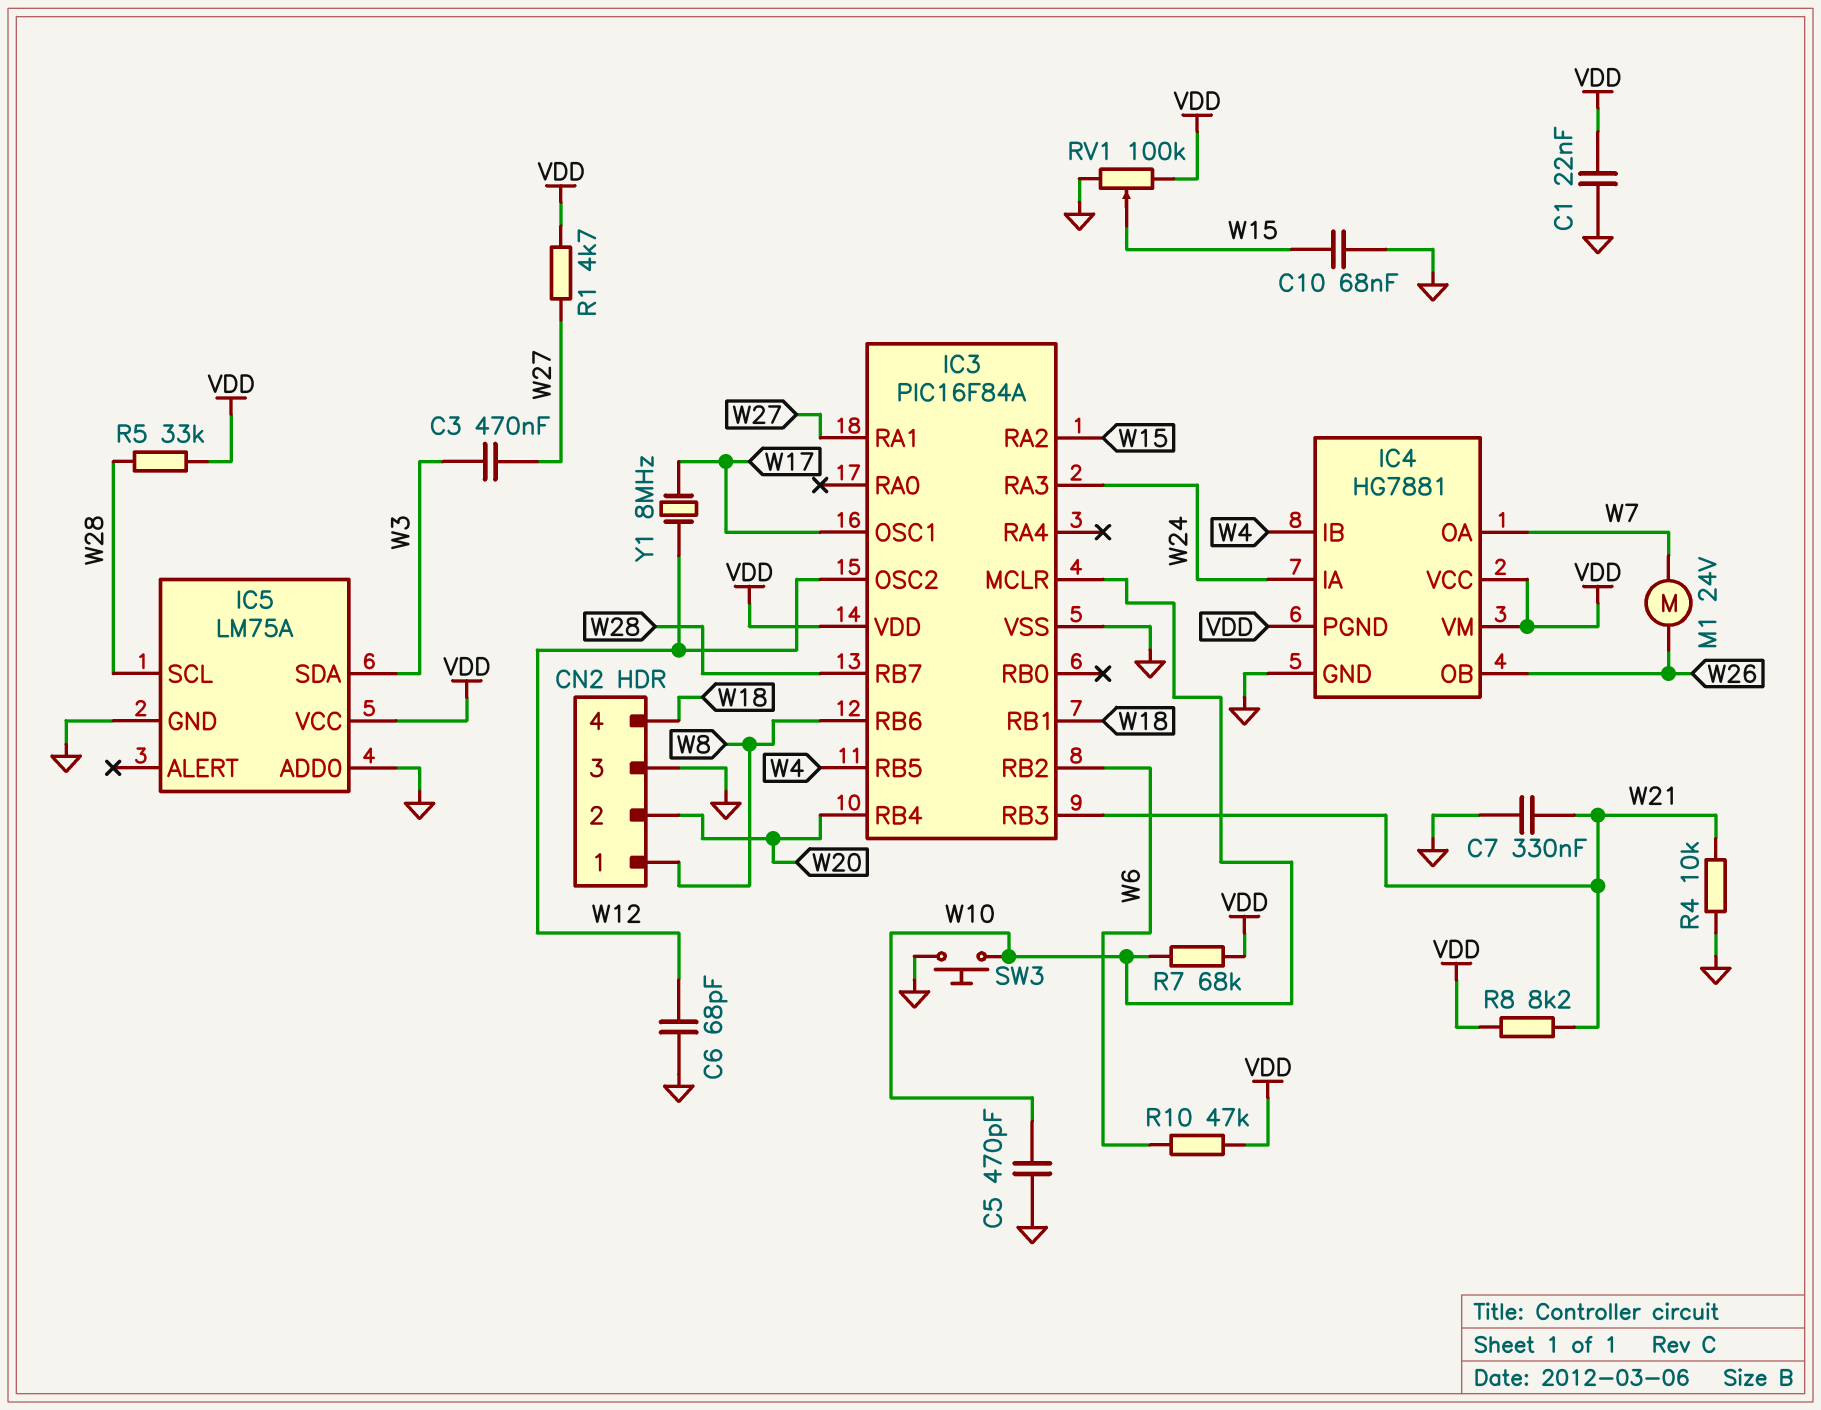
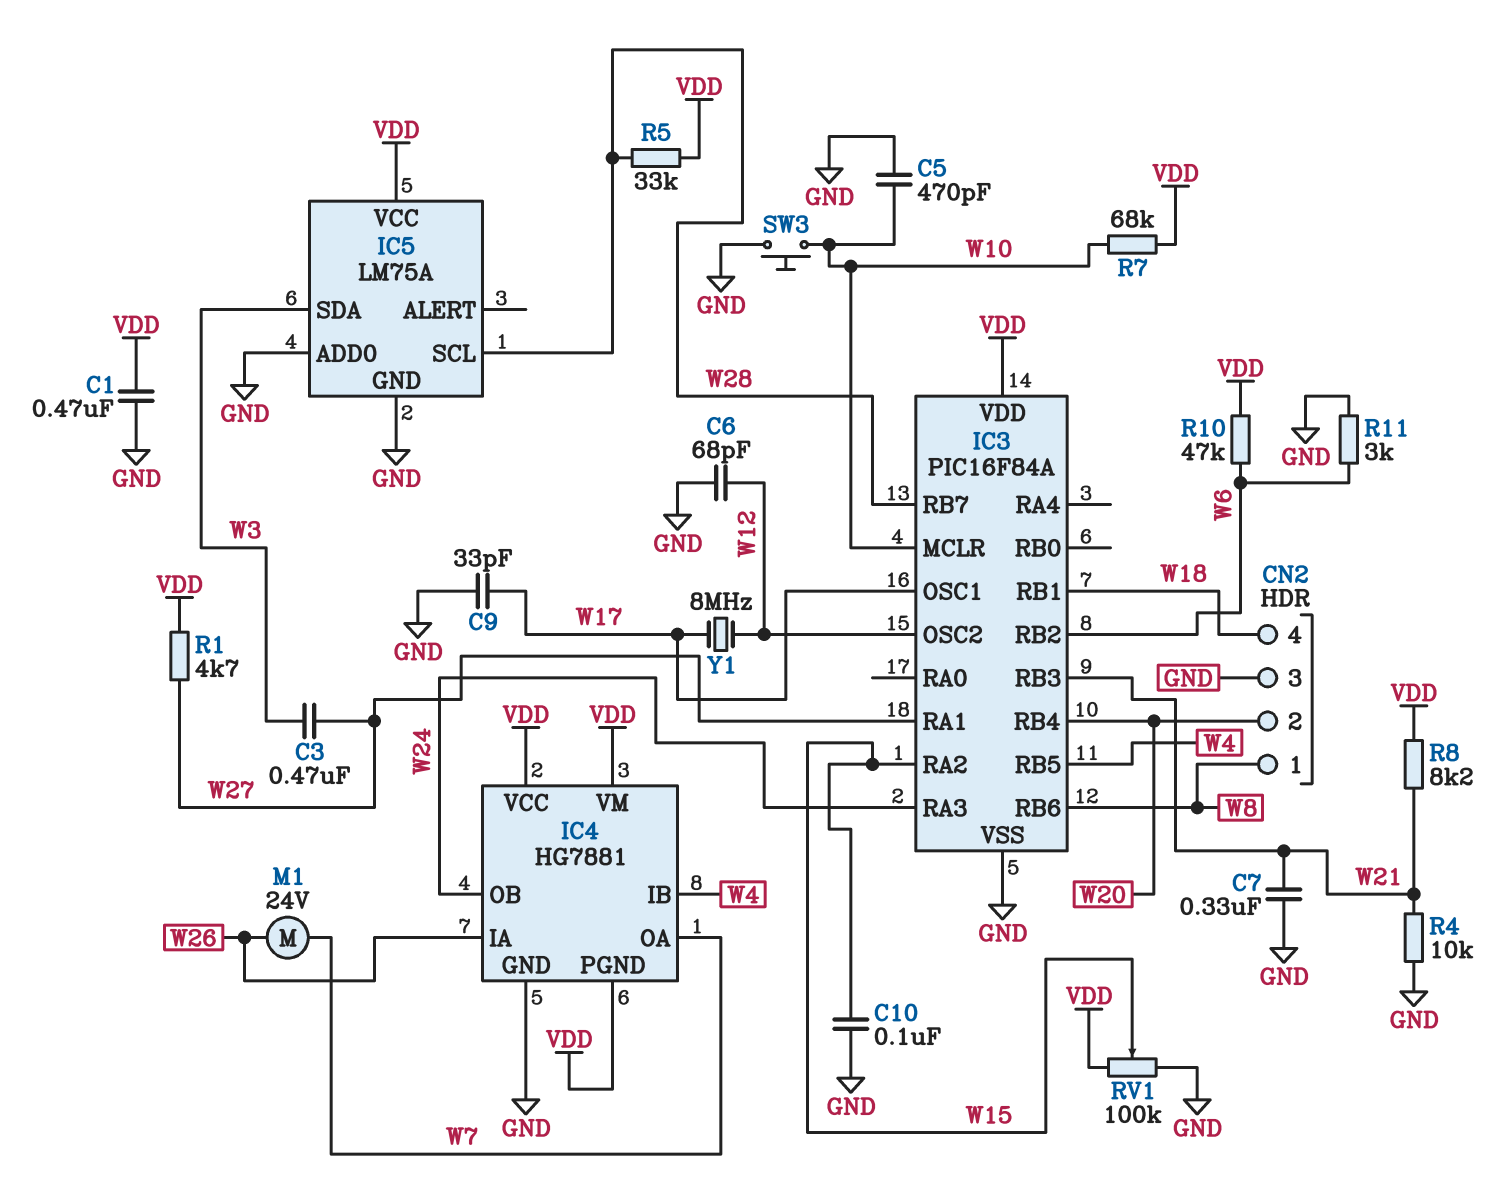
C1: 22nF (GND, VDD) -> 470nF (GND, VDD)
C9: none -> 33pF (GND, W17)
C10: 68nF (GND, W15) -> 100nF (GND, W15)
IC4 pin IA: W24 -> W26
IC4 pin OB: W26 -> W24
R11: none -> 3k (GND, W6)

